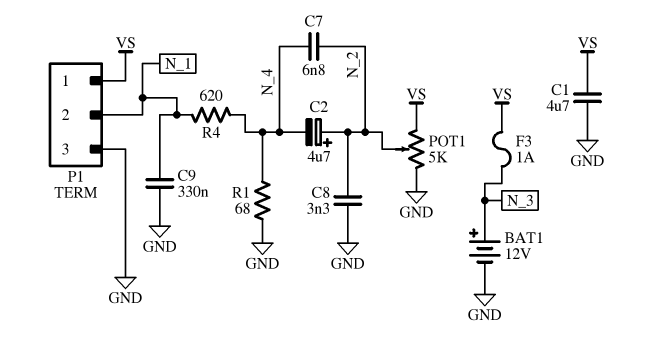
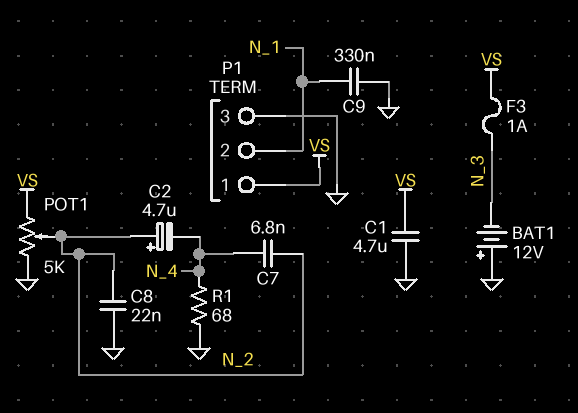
BAT1: 12V (plus N_3, minus GND) -> 12V (plus GND, minus N_3)
C8: 3.3nF (GND, N_2) -> 22nF (GND, N_2)
R4: 620 (N_1, N_4) -> none

